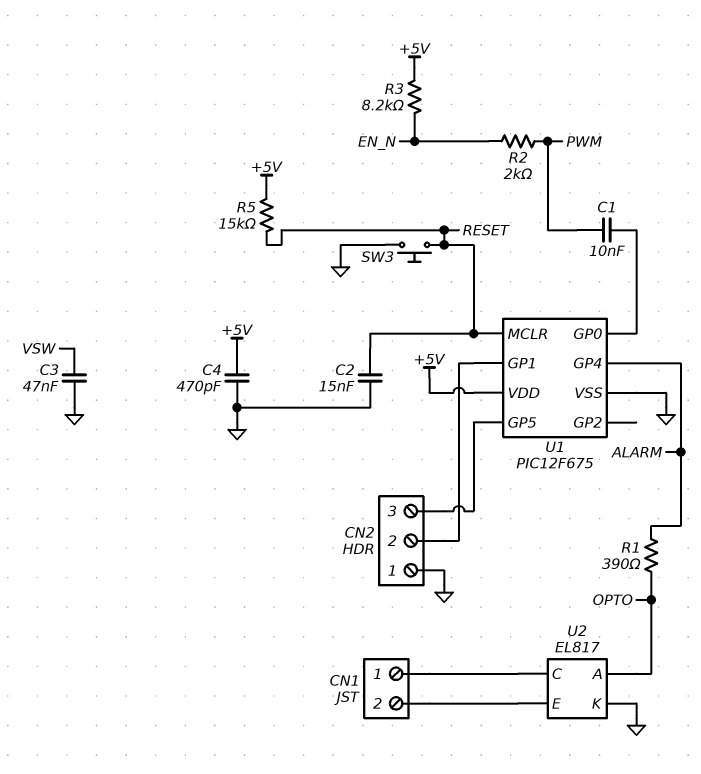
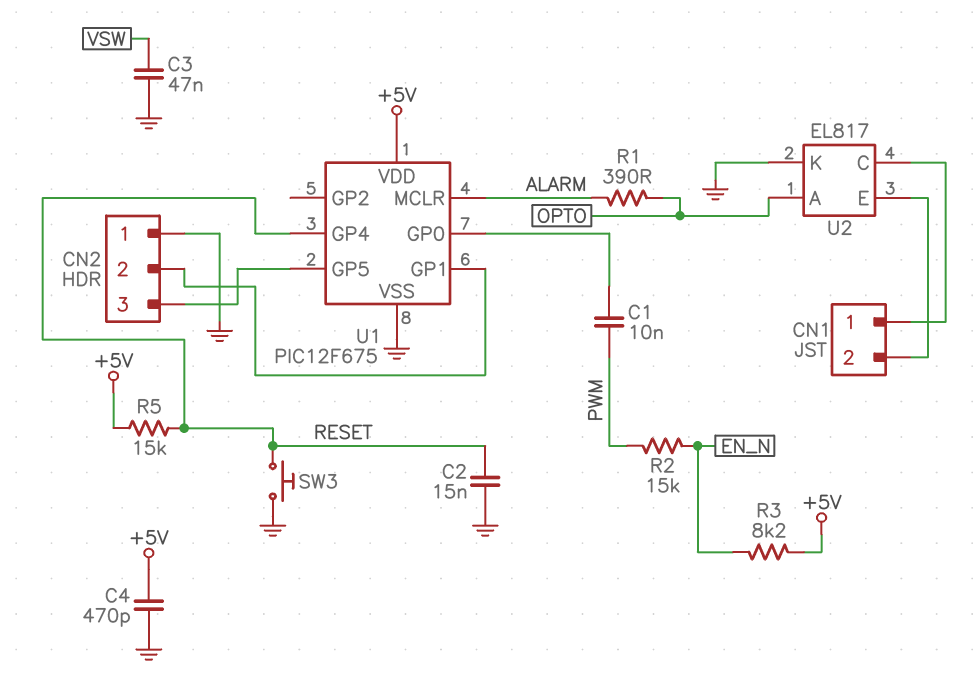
R2: 2k (EN_N, PWM) -> 15k (EN_N, PWM)
U1 pin GP4: ALARM -> RESET
U1 pin MCLR: RESET -> ALARM

